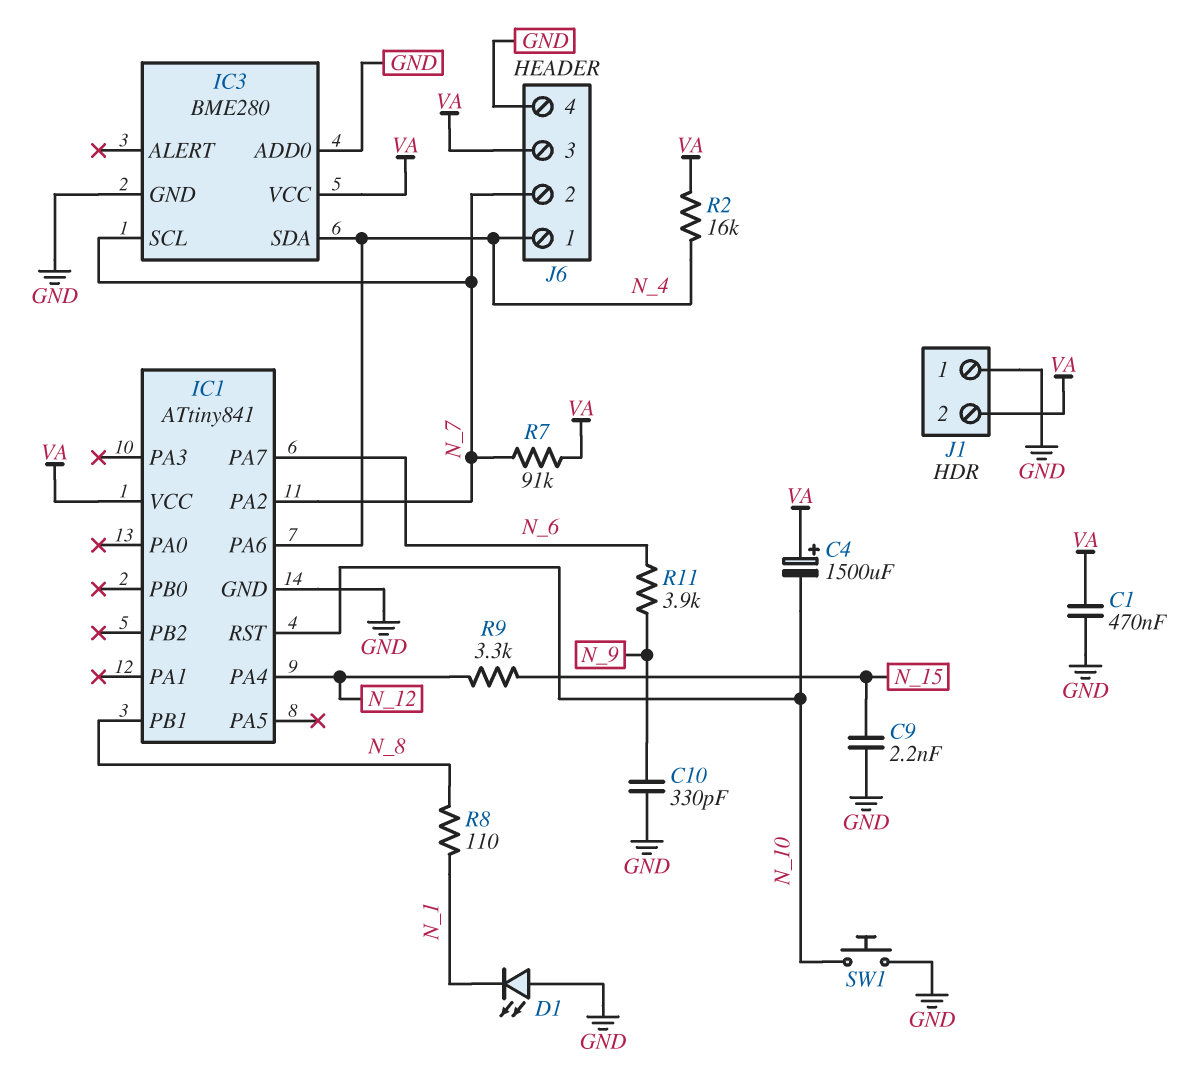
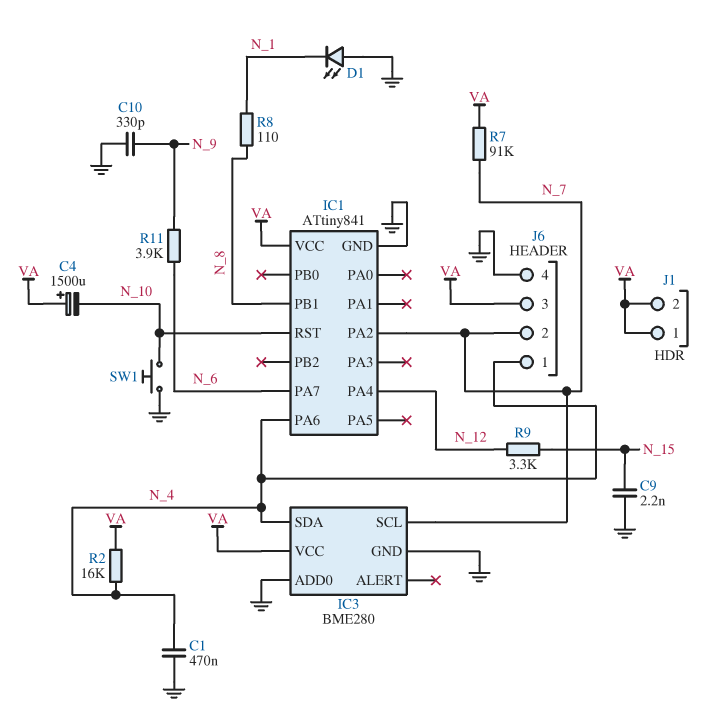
C1: 470nF (GND, VA) -> 470nF (GND, N_4)
J1 pin 1: GND -> VA

